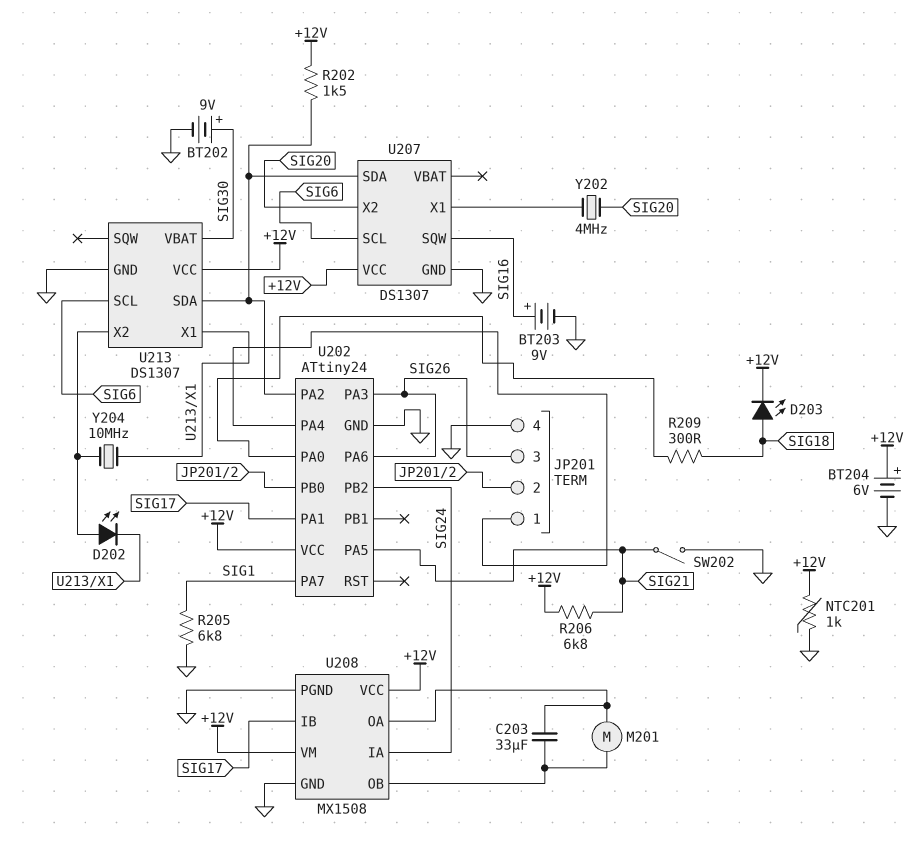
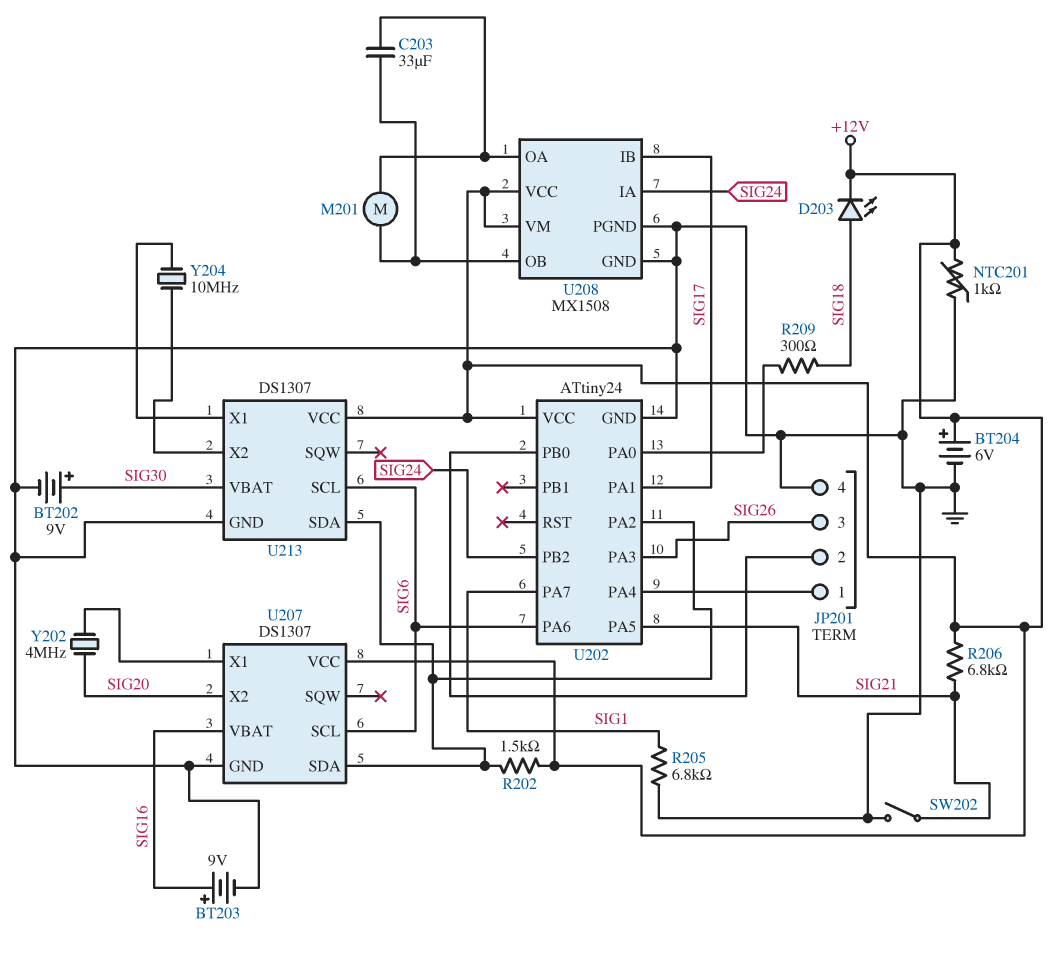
D202: LED (A U213/X2, K U213/X1) -> none
U202 pin PA6: SIG26 -> SIG6
U207 pin SQW: SIG16 -> none
U207 pin VBAT: none -> SIG16

